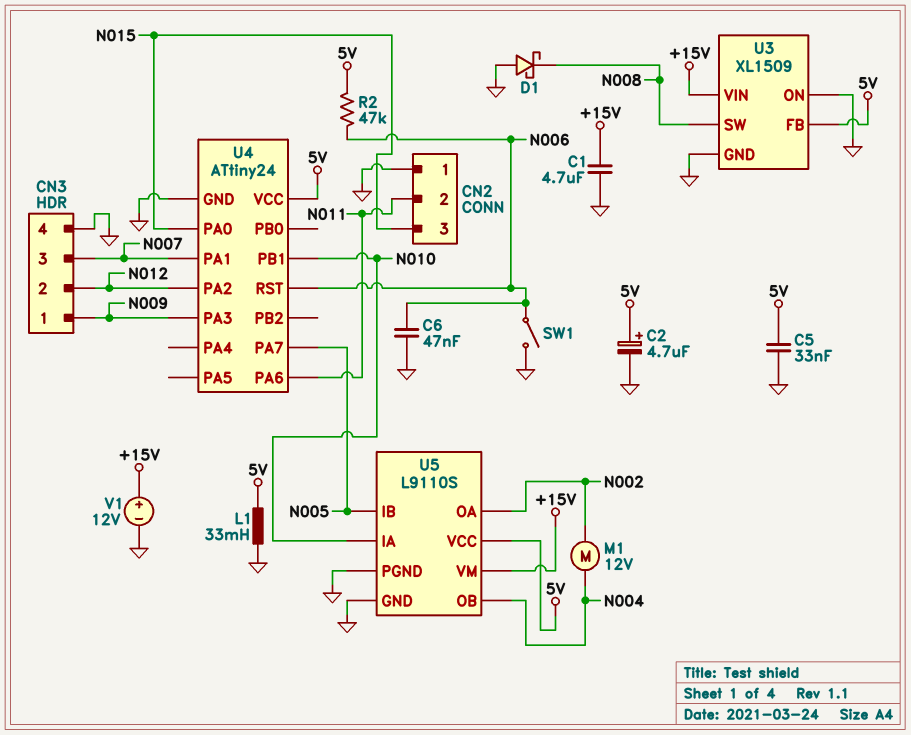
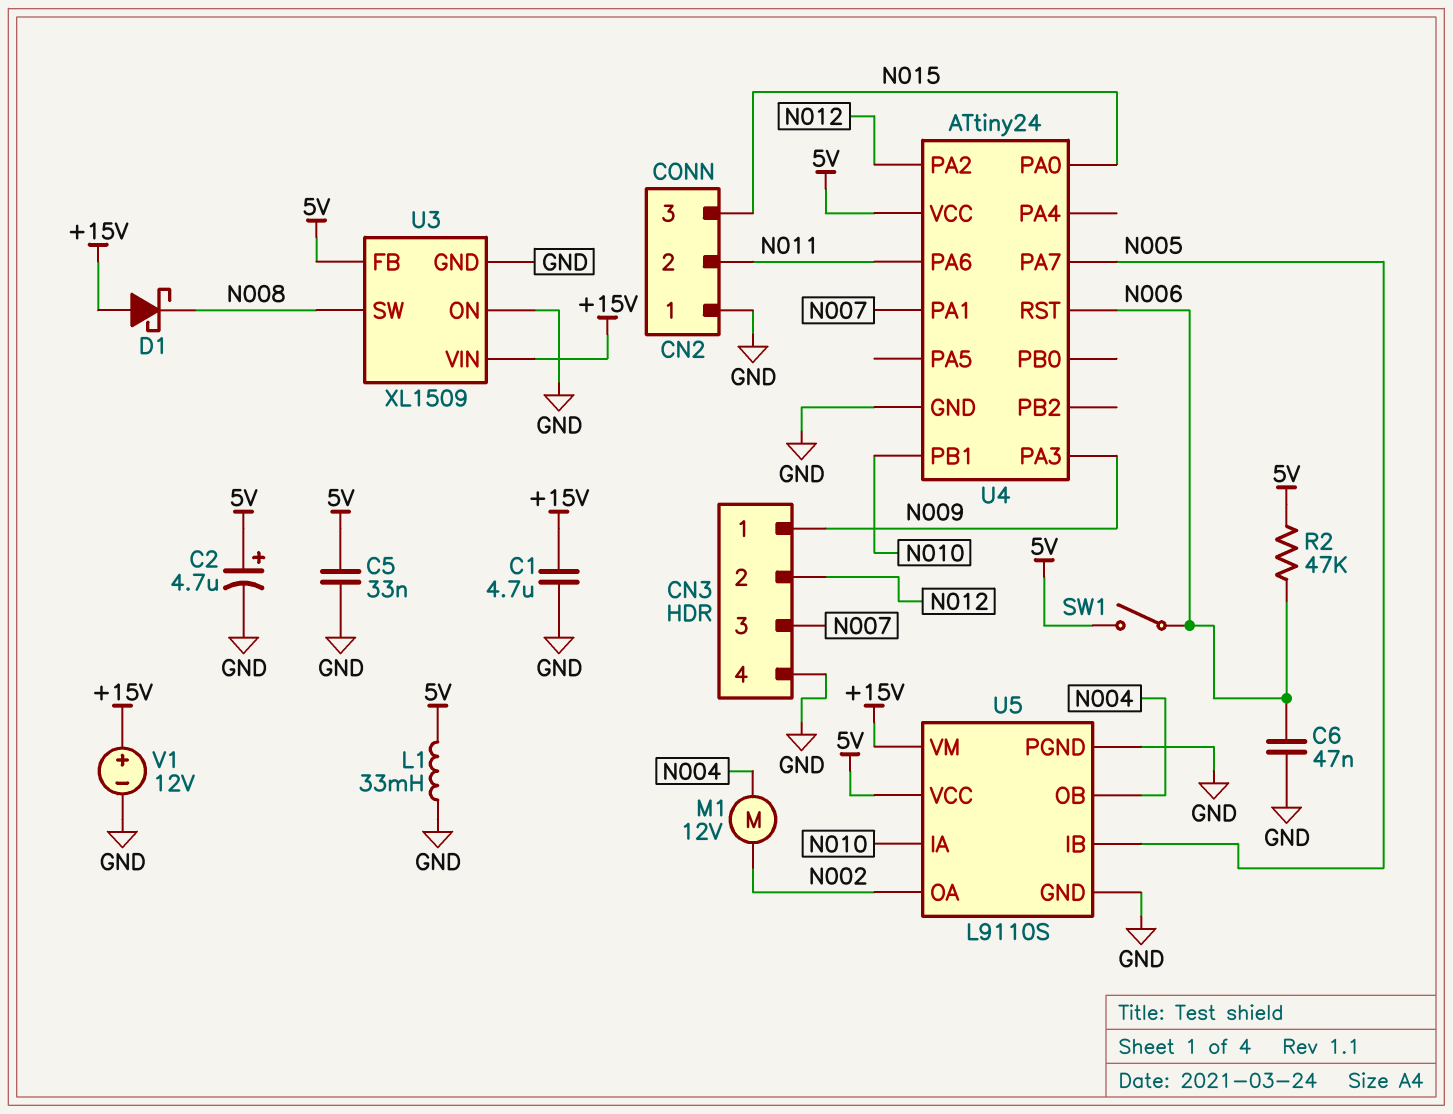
D1: schottky (A GND, K N008) -> schottky (A +15V, K N008)
SW1: switch (GND, N006) -> switch (5V, N006)

